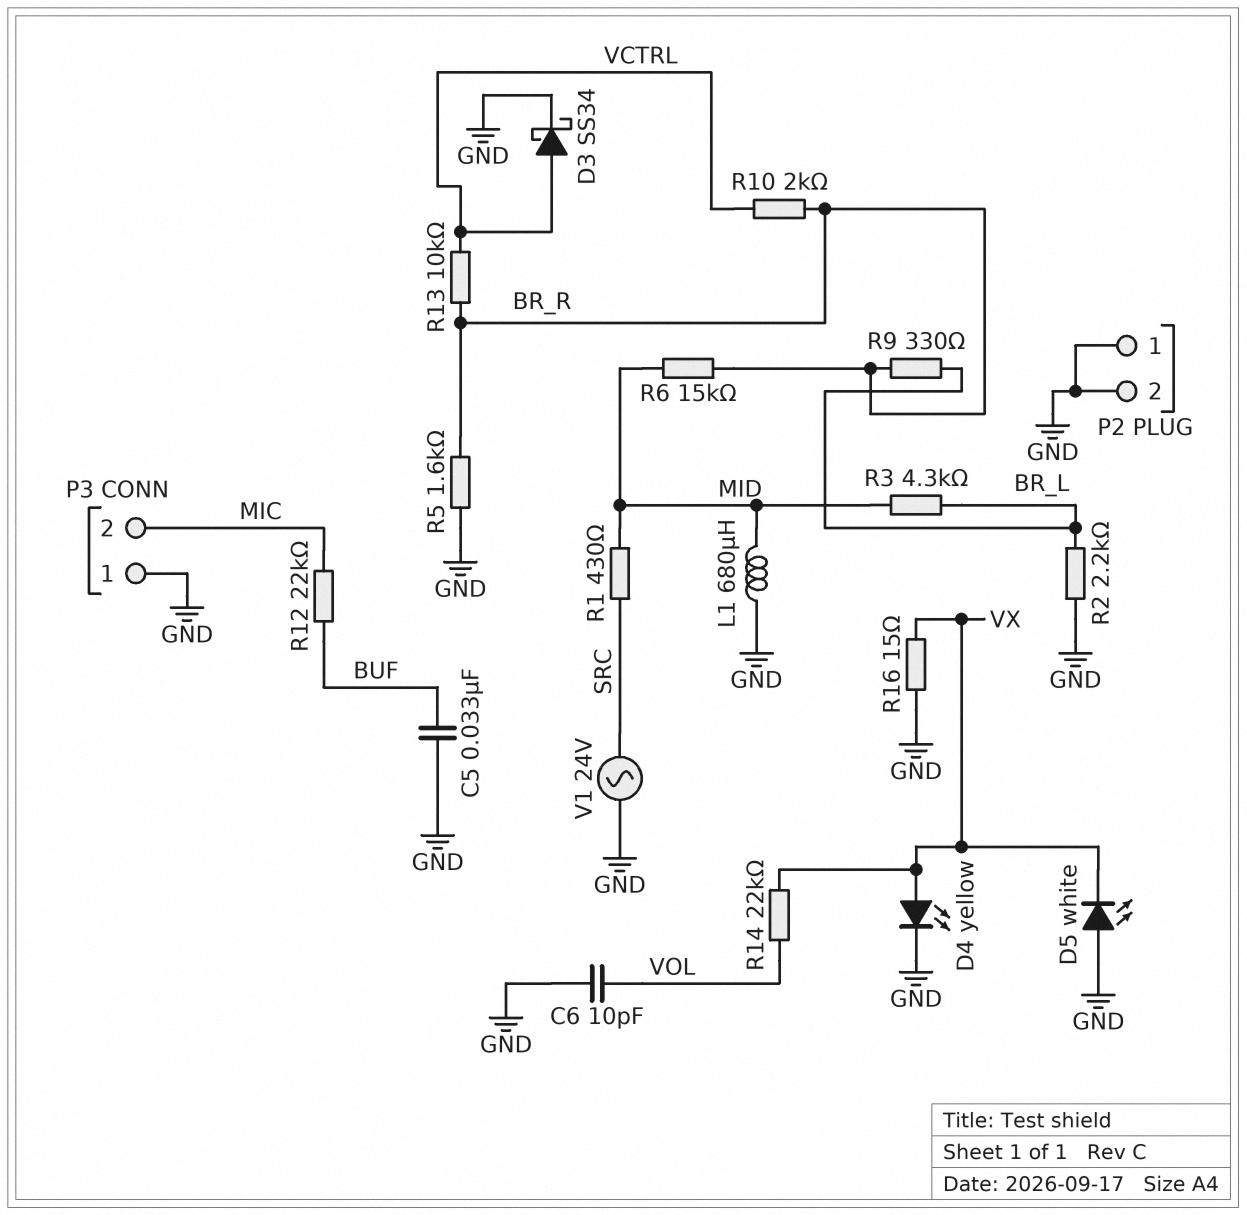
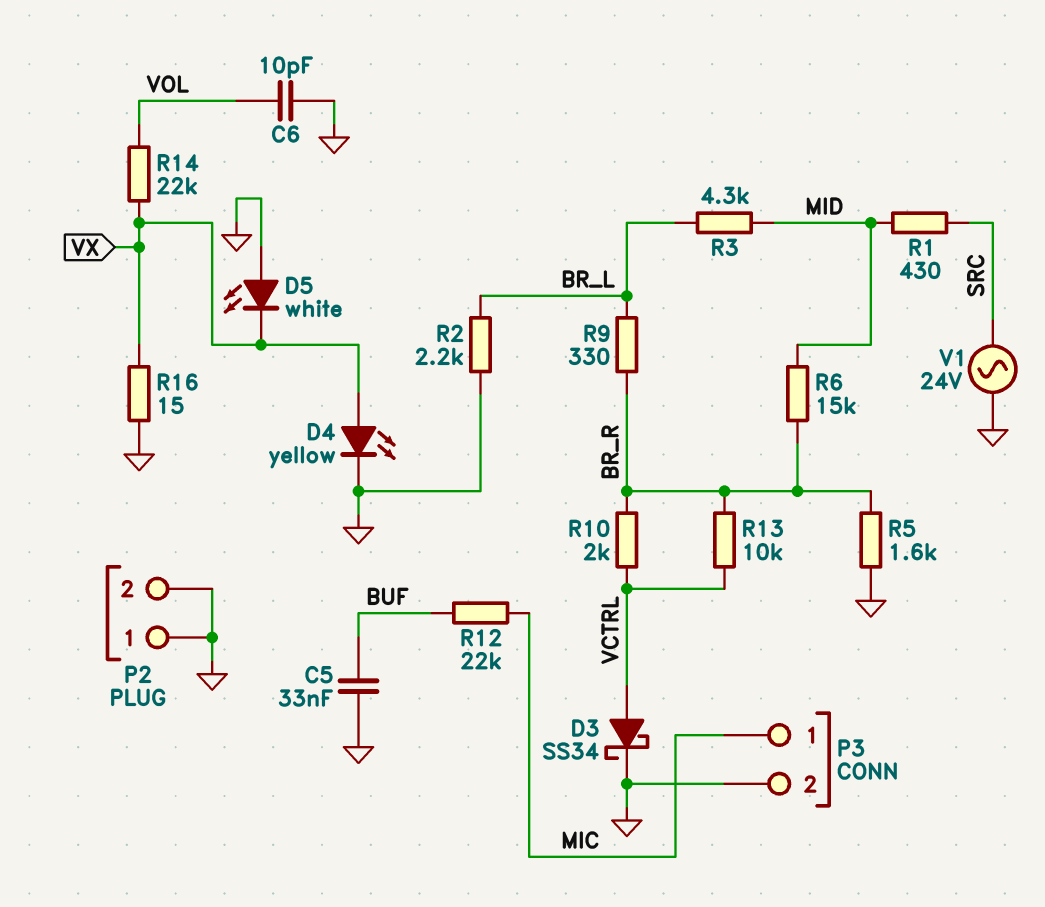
L1: 680uH (GND, MID) -> none
P3 pin 1: GND -> MIC
P3 pin 2: MIC -> GND

